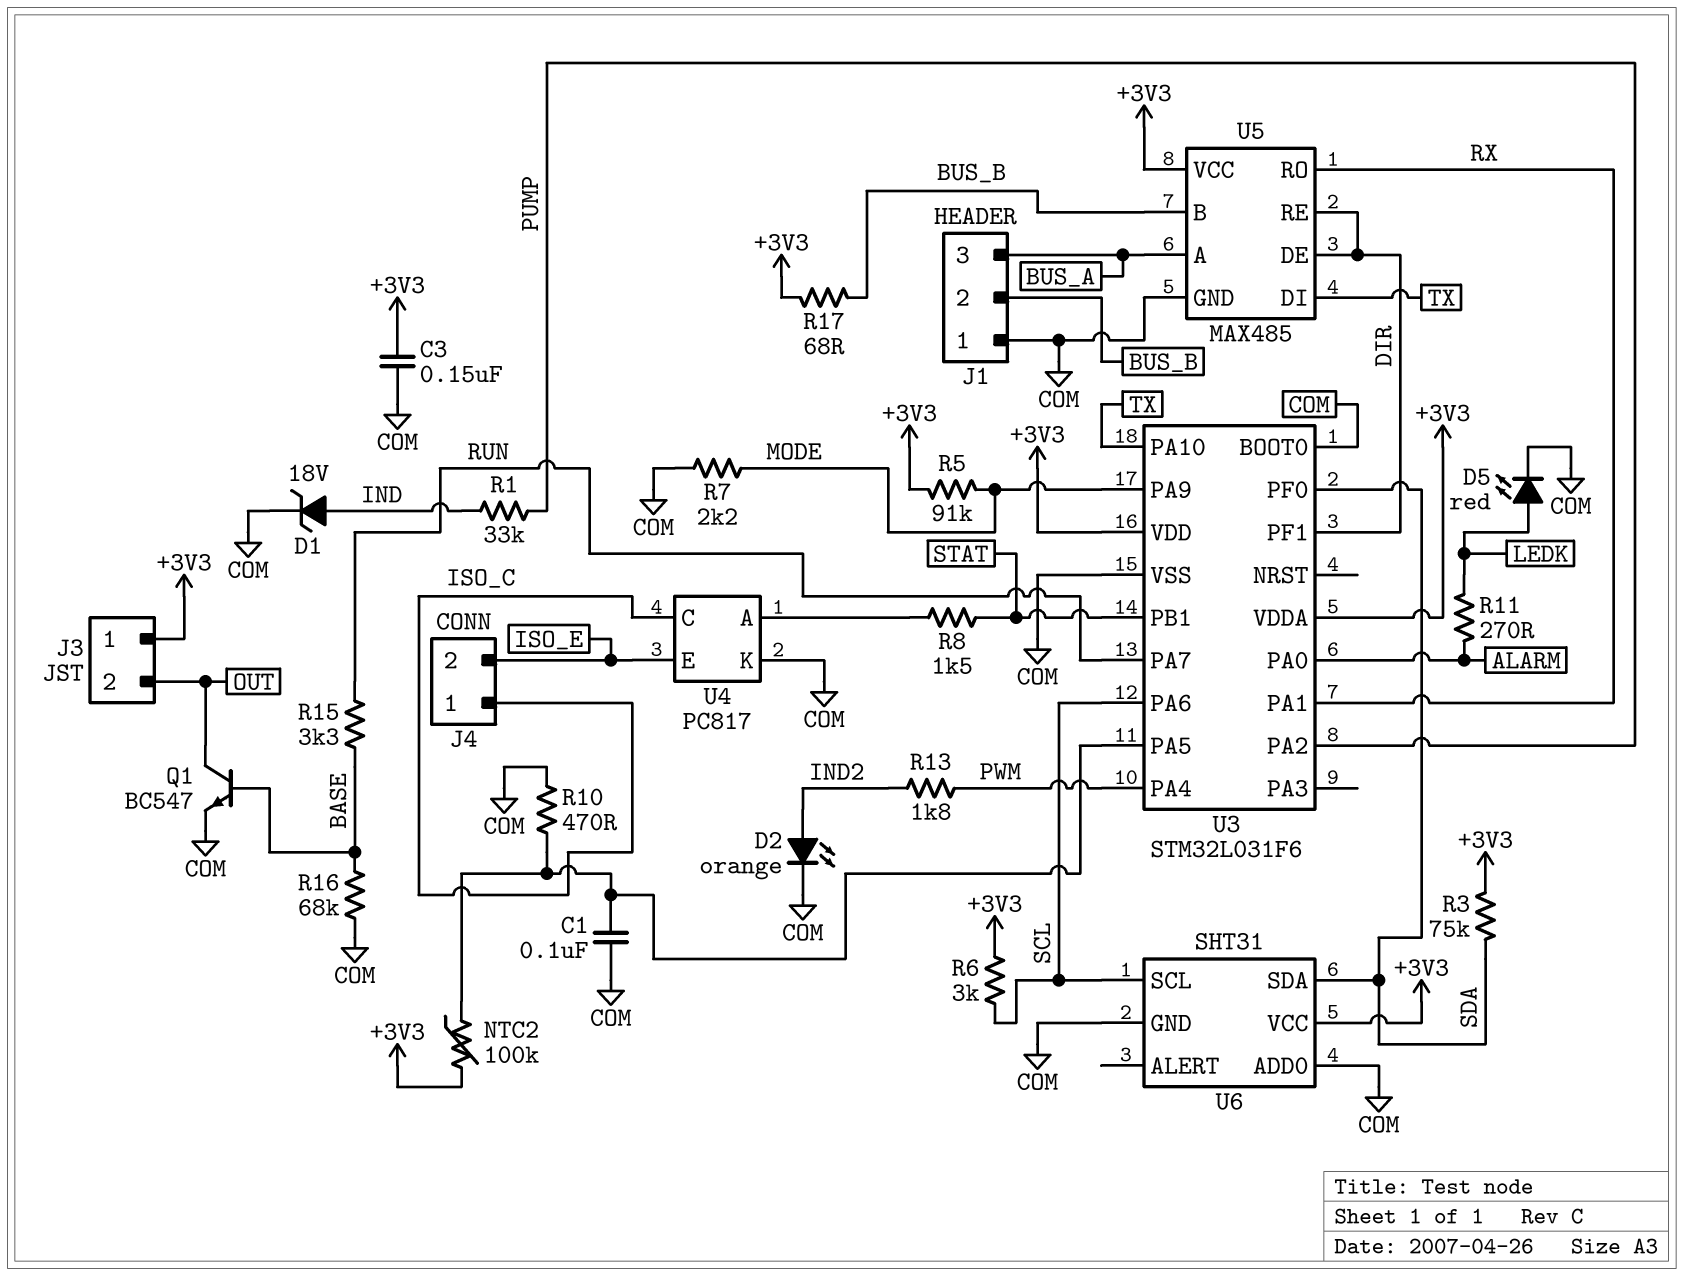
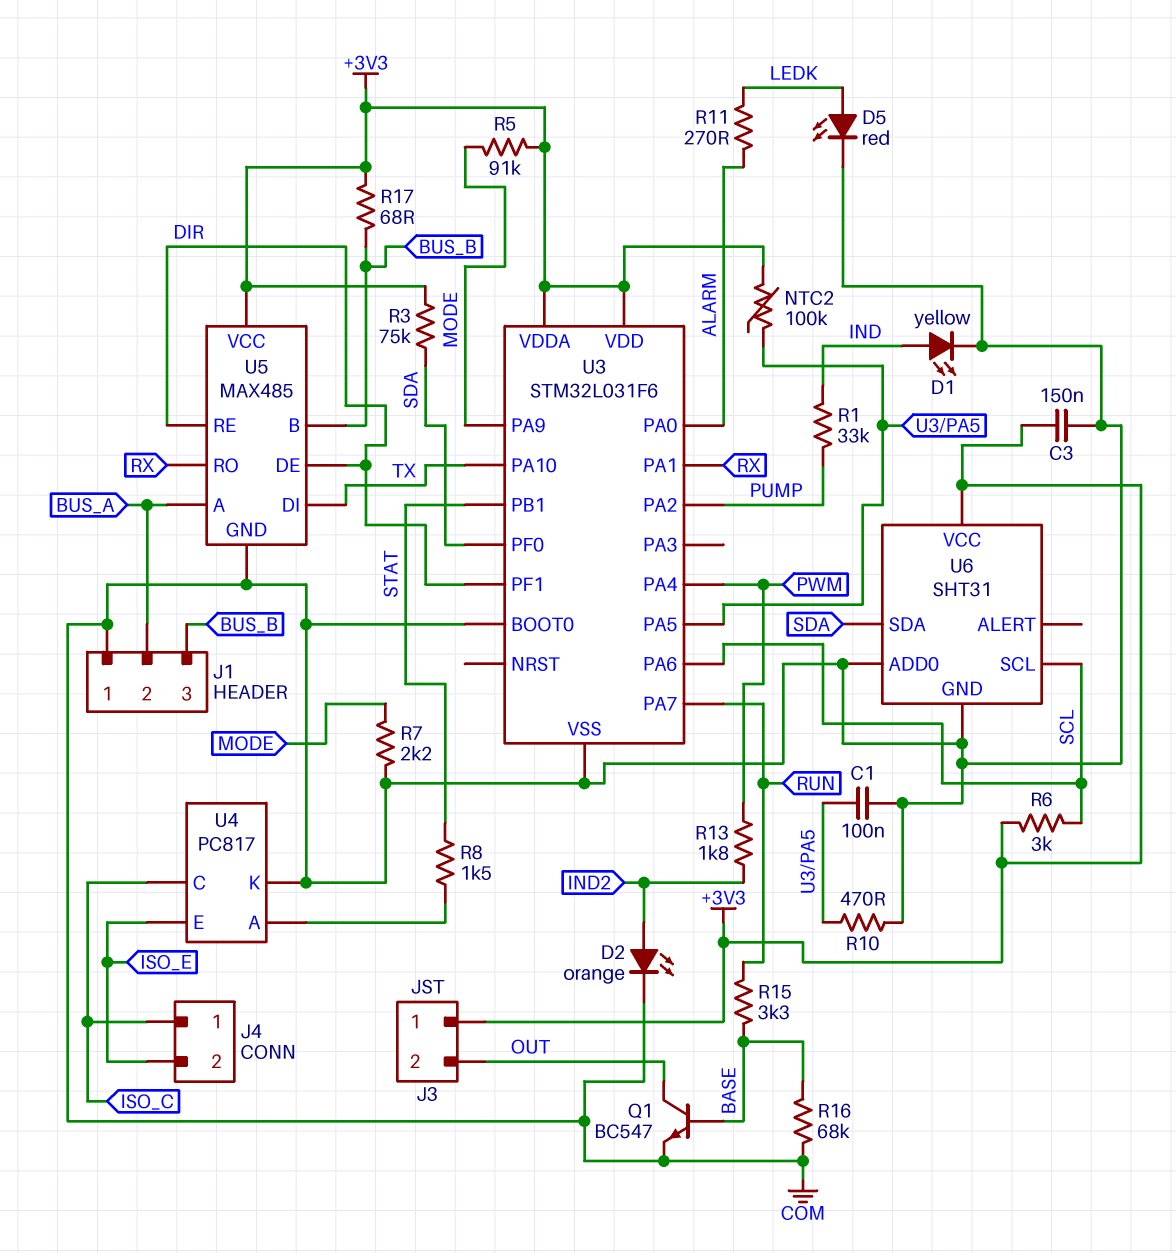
D1: zener 18V (A IND, K COM) -> LED yellow (A IND, K COM)
J1 pin 2: BUS_B -> BUS_A
J1 pin 3: BUS_A -> BUS_B

